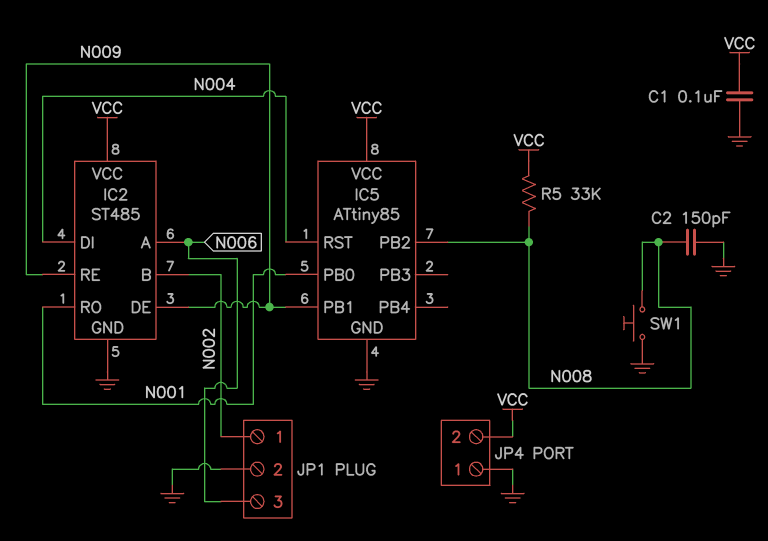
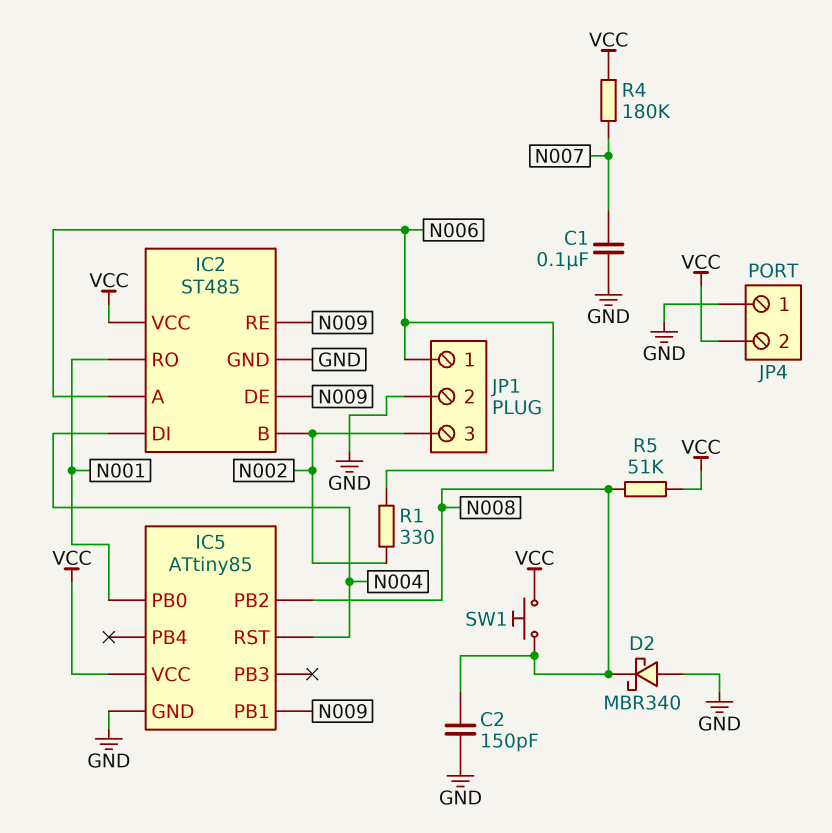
C1: 100nF (GND, VCC) -> 100nF (GND, N007)
D2: none -> schottky MBR340 (A GND, K N008)
JP1 pin 1: N002 -> N006
JP1 pin 3: N006 -> N002
R1: none -> 330 (N002, N006)
R4: none -> 180k (N007, VCC)
R5: 33k (N008, VCC) -> 51k (N008, VCC)
SW1: button (GND, N008) -> button (N008, VCC)

